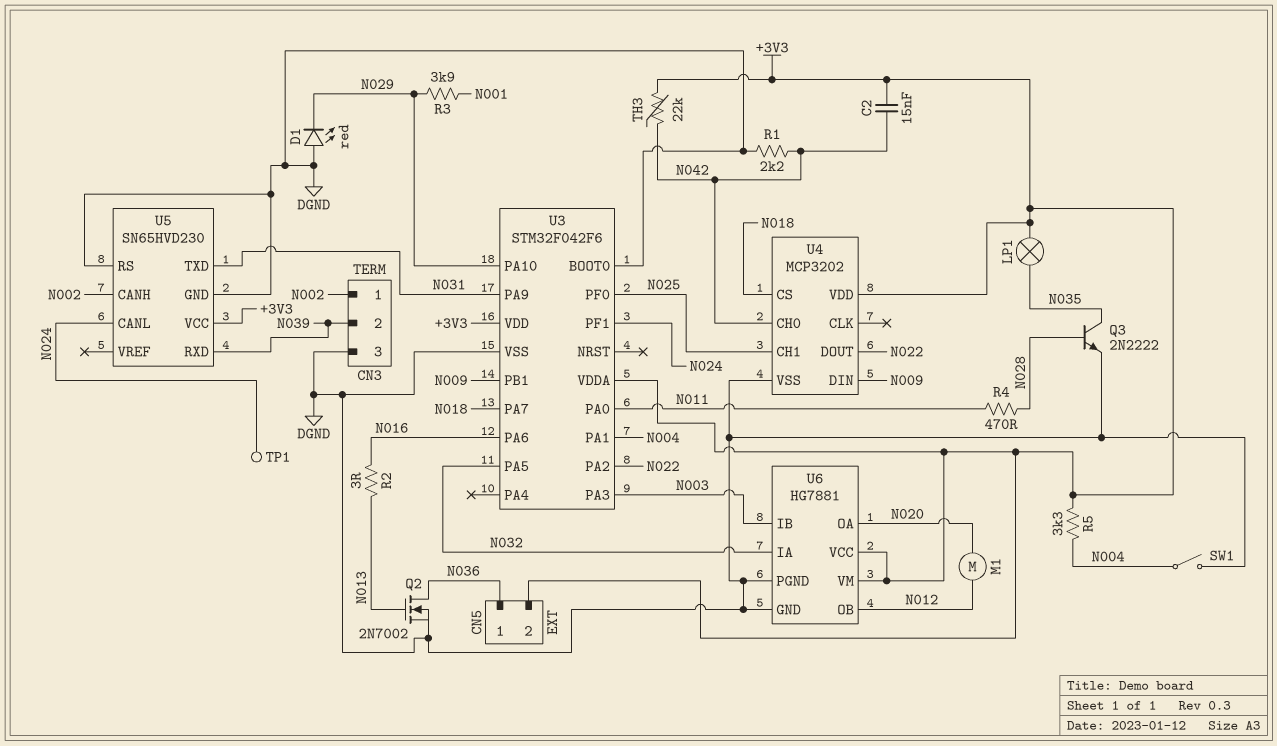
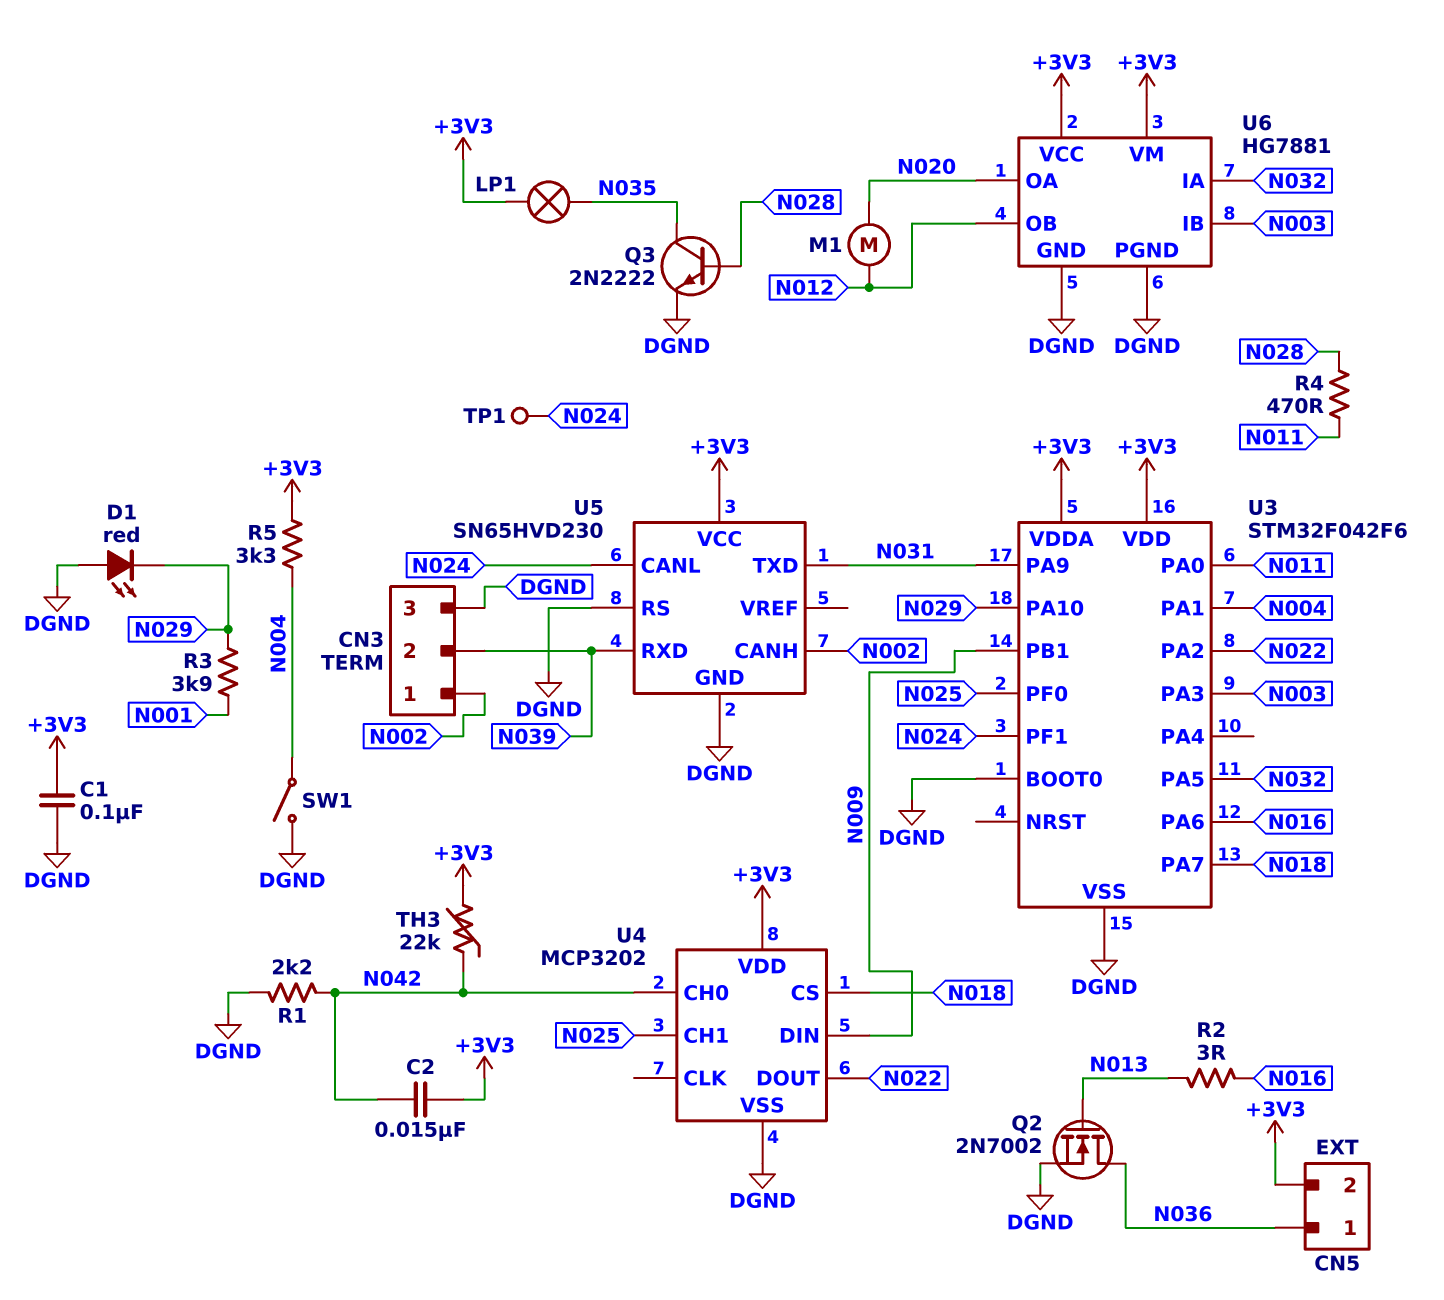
C1: none -> 100nF (+3V3, DGND)

